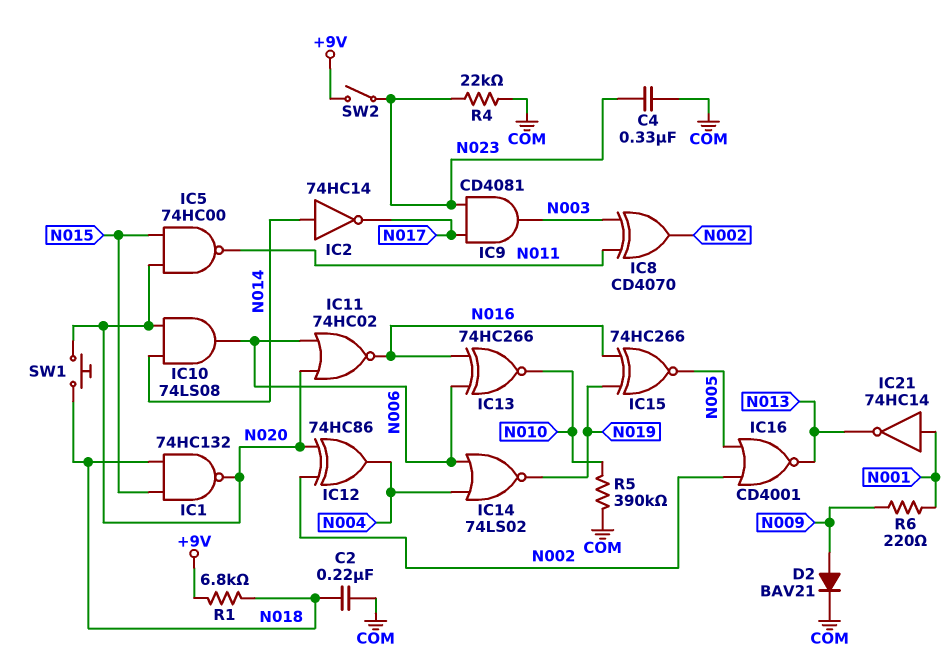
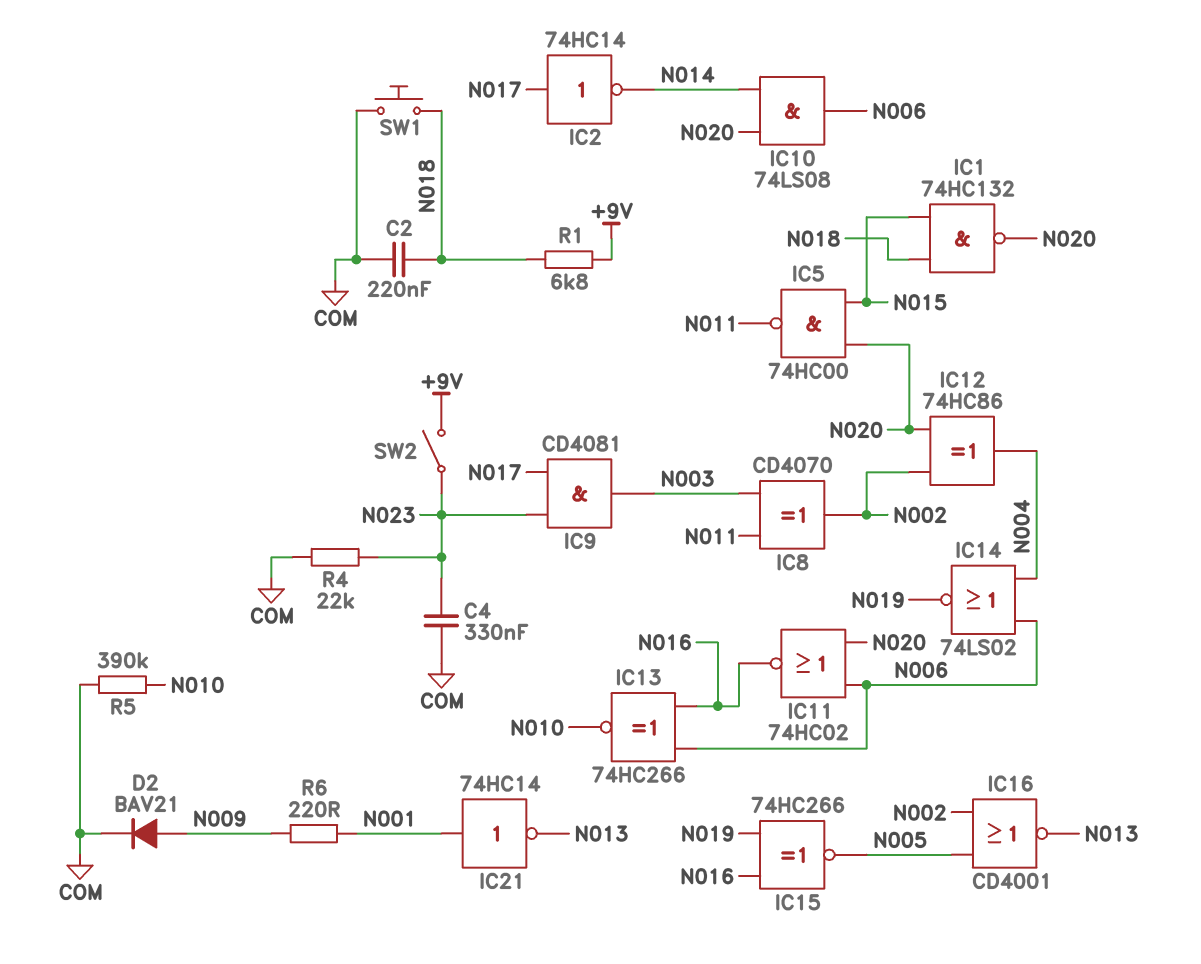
IC2: NOT 74HC14 (in N014, out N017) -> NOT 74HC14 (in N017, out N014)
SW1: button (N018, N020) -> button (COM, N018)

